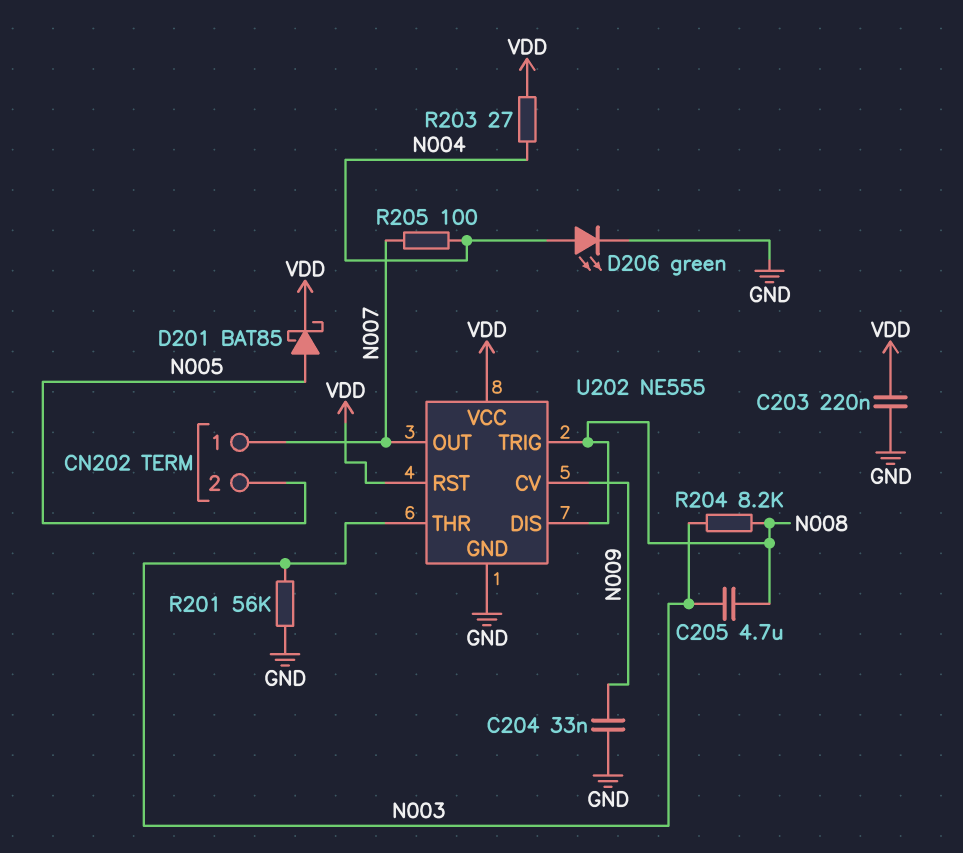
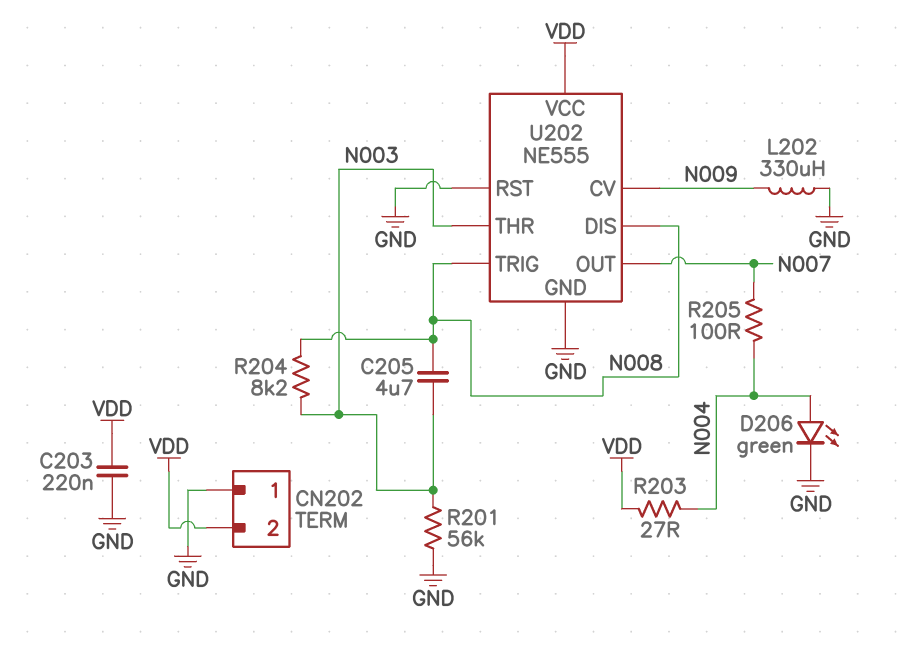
C204: 33nF (GND, N009) -> none
CN202 pin 1: N007 -> GND
CN202 pin 2: N005 -> VDD
D201: schottky BAT85 (A N005, K VDD) -> none
L202: none -> 330uH (GND, N009)
U202 pin RST: VDD -> GND

